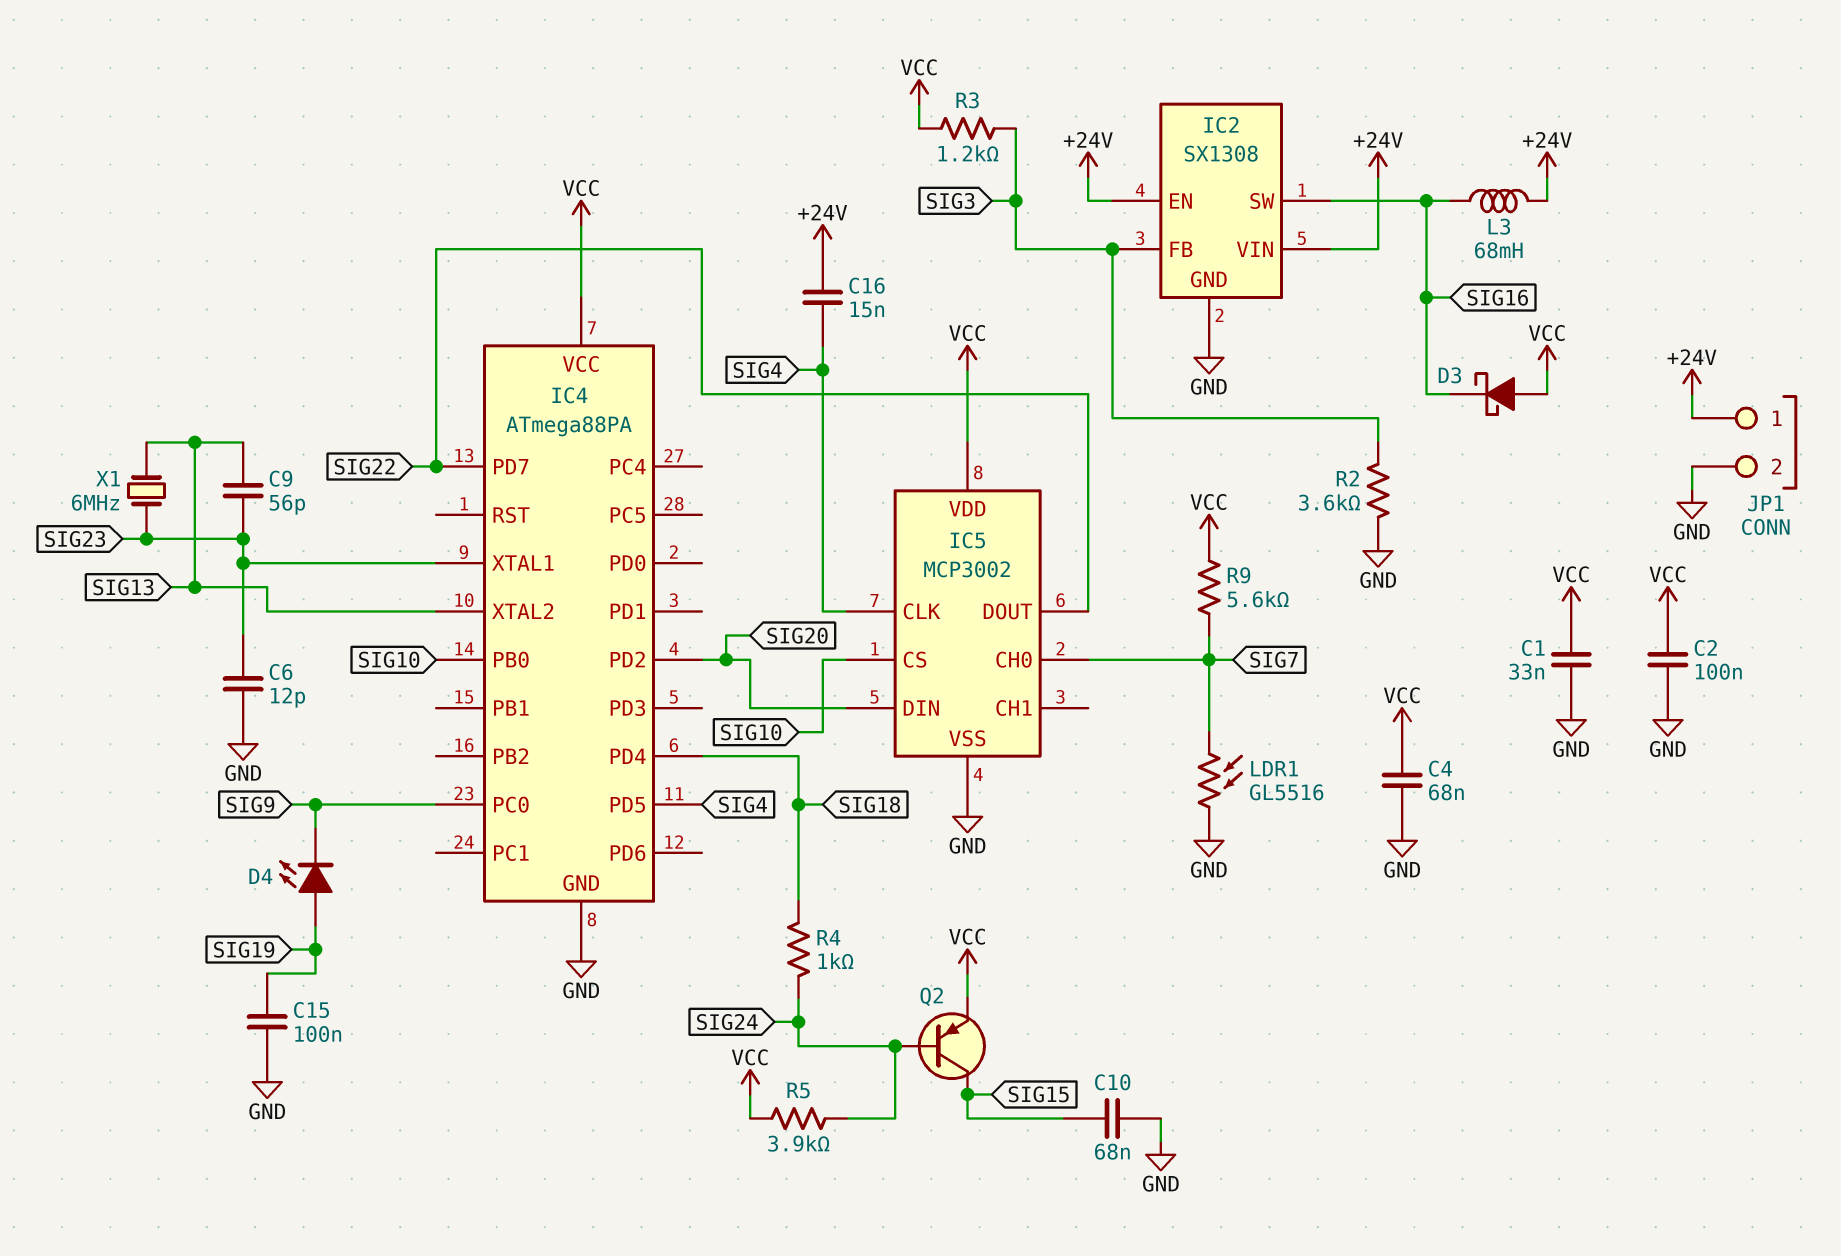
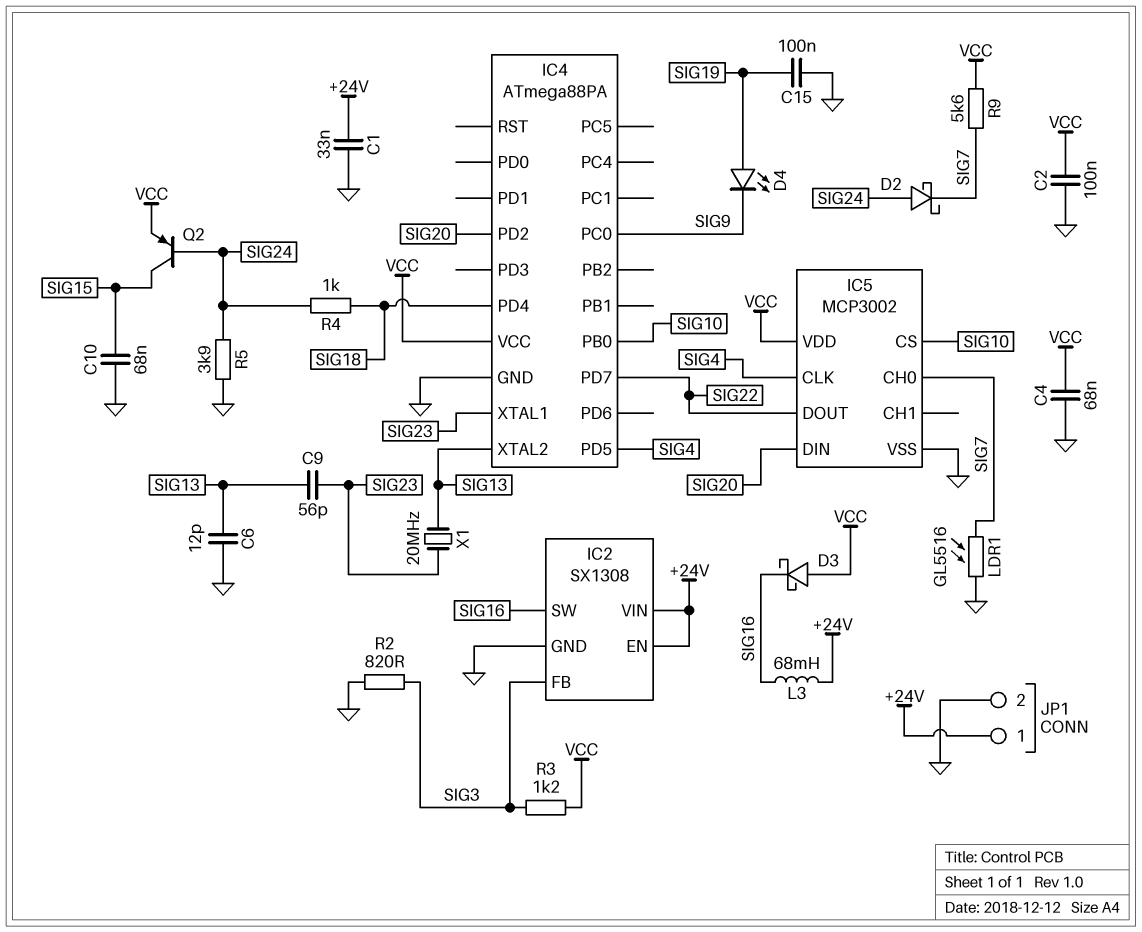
C1: 33nF (GND, VCC) -> 33nF (+24V, GND)
C6: 12pF (GND, SIG23) -> 12pF (GND, SIG13)
C16: 15nF (+24V, SIG4) -> none
D2: none -> schottky (A SIG24, K SIG7)
R2: 3.6k (GND, SIG3) -> 820 (GND, SIG3)
R5: 3.9k (SIG24, VCC) -> 3.9k (GND, SIG24)
X1: 6MHz (SIG13, SIG23) -> 20MHz (SIG13, SIG23)

